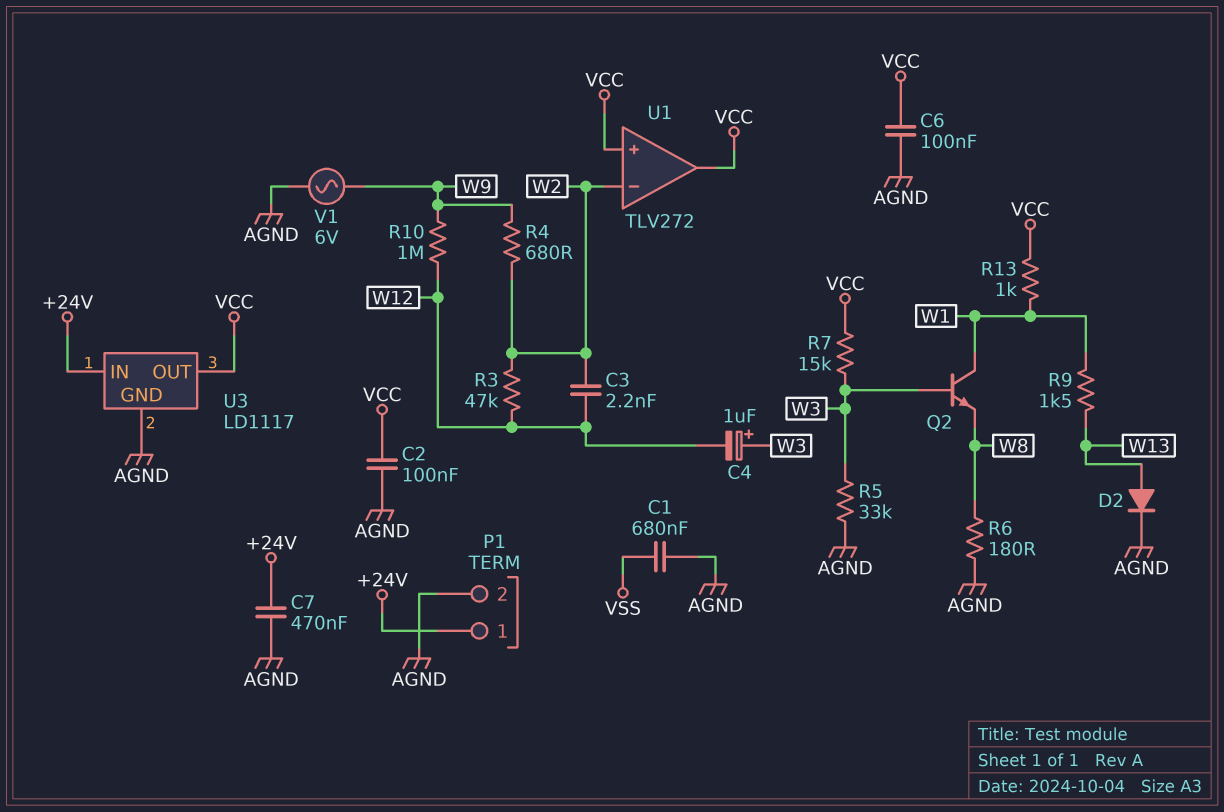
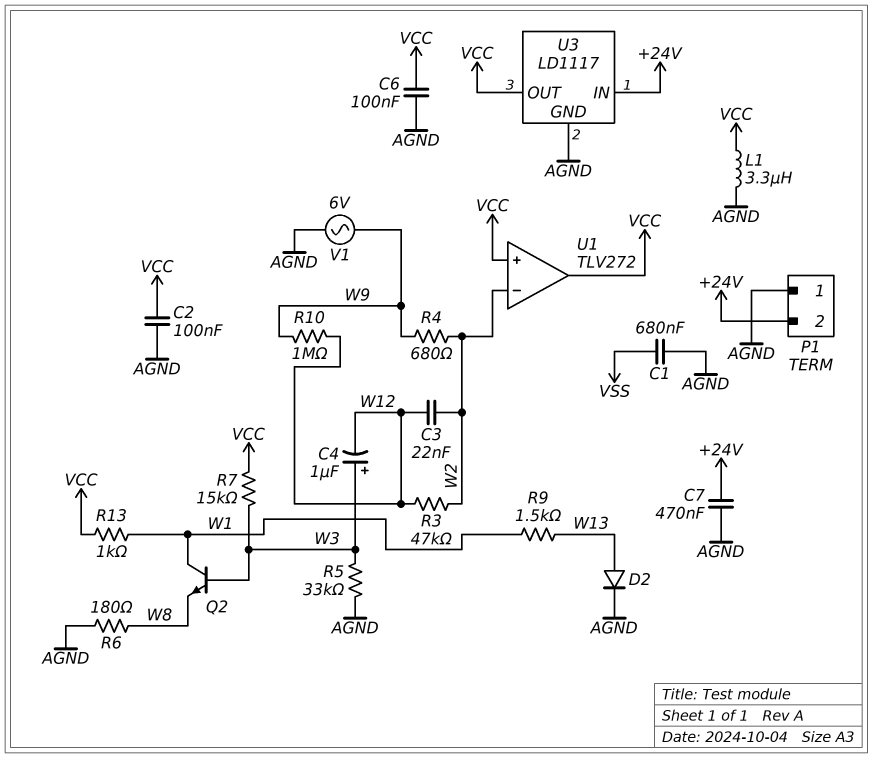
C3: 2.2nF (W2, W12) -> 22nF (W2, W12)
L1: none -> 3.3uH (AGND, VCC)
P1 pin 1: +24V -> AGND
P1 pin 2: AGND -> +24V

